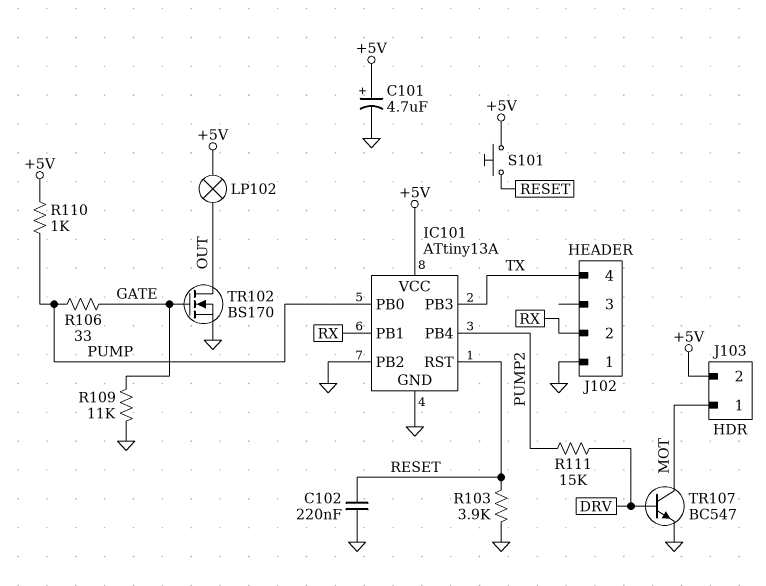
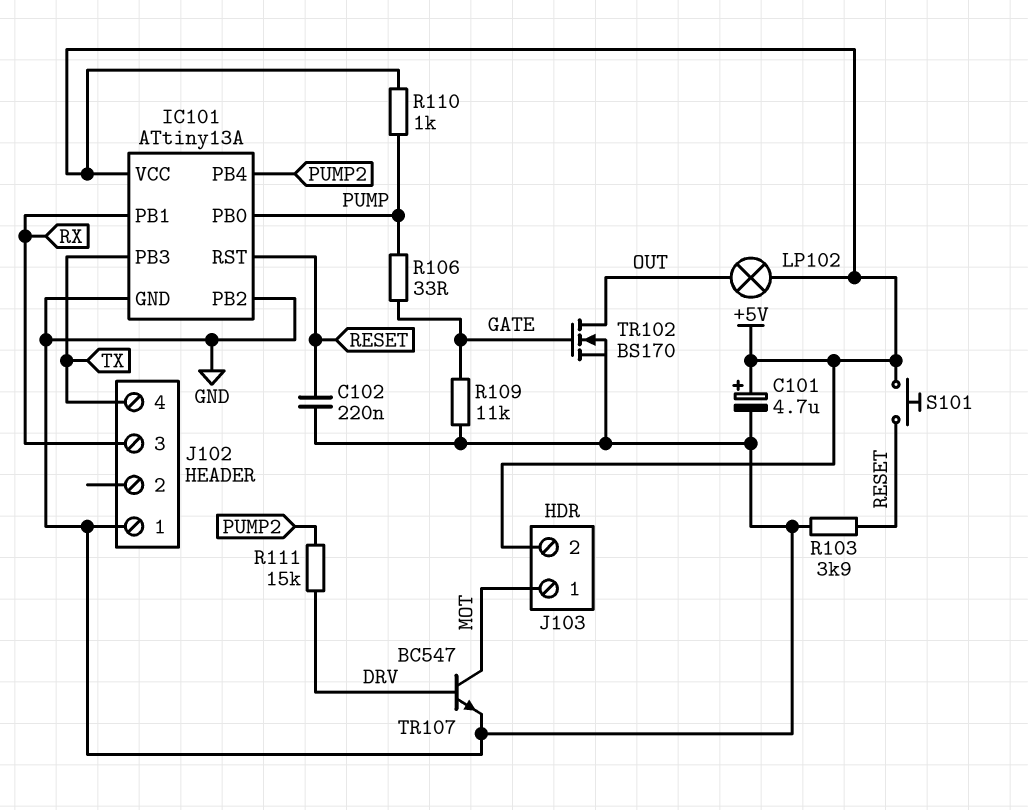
J102 pin 2: RX -> none
J102 pin 3: none -> RX

